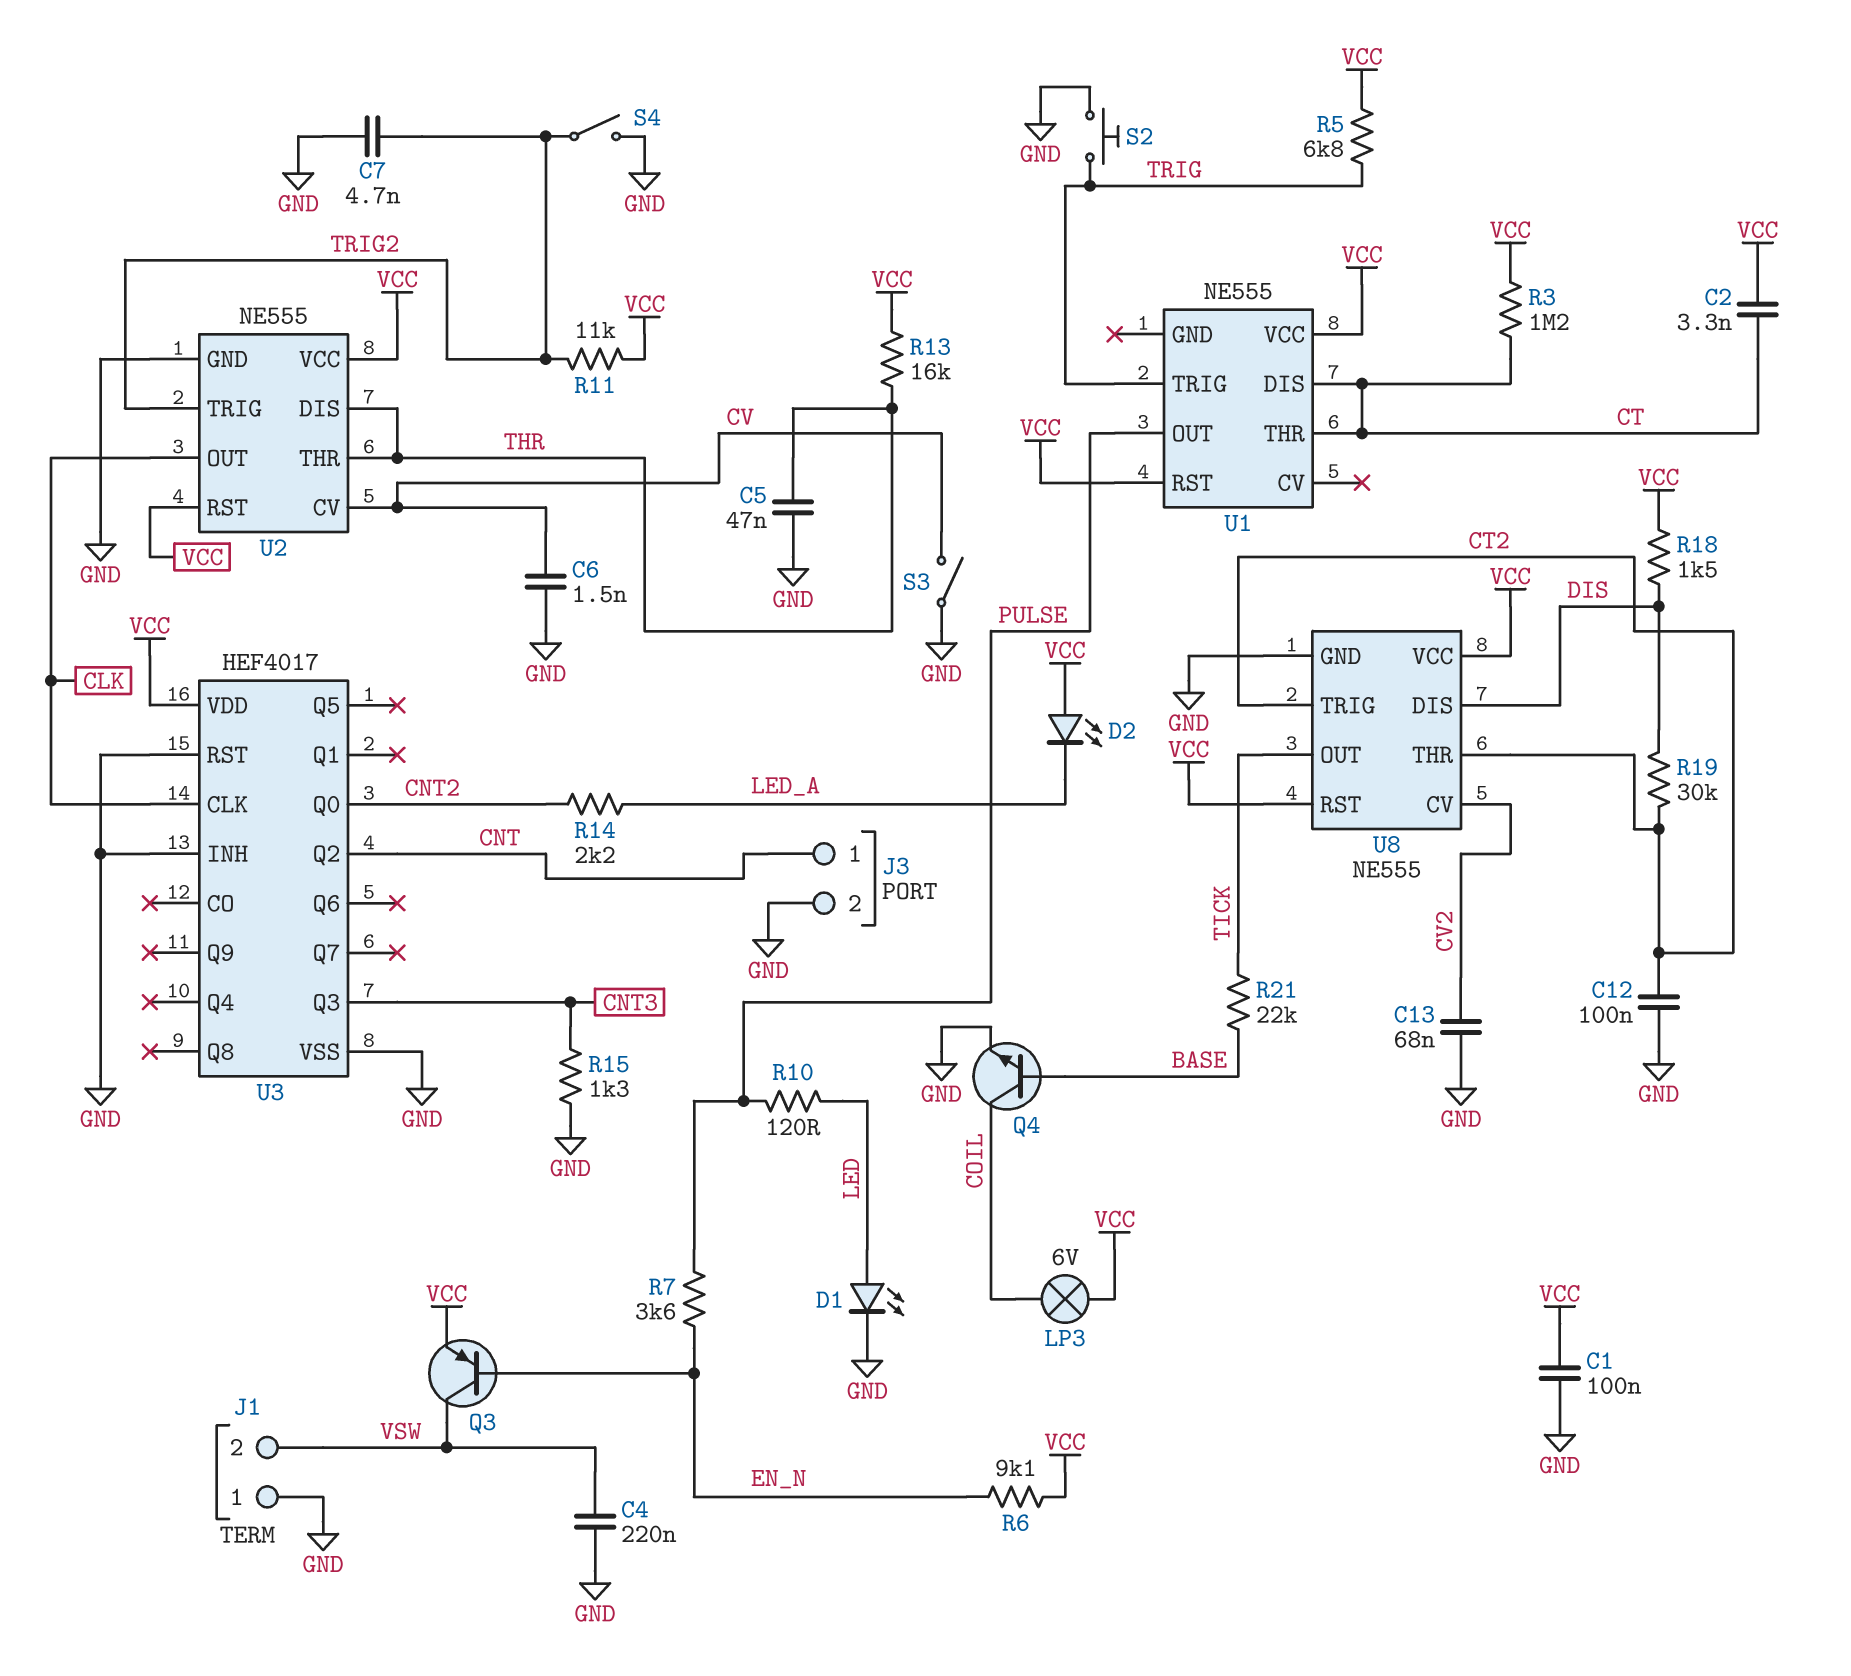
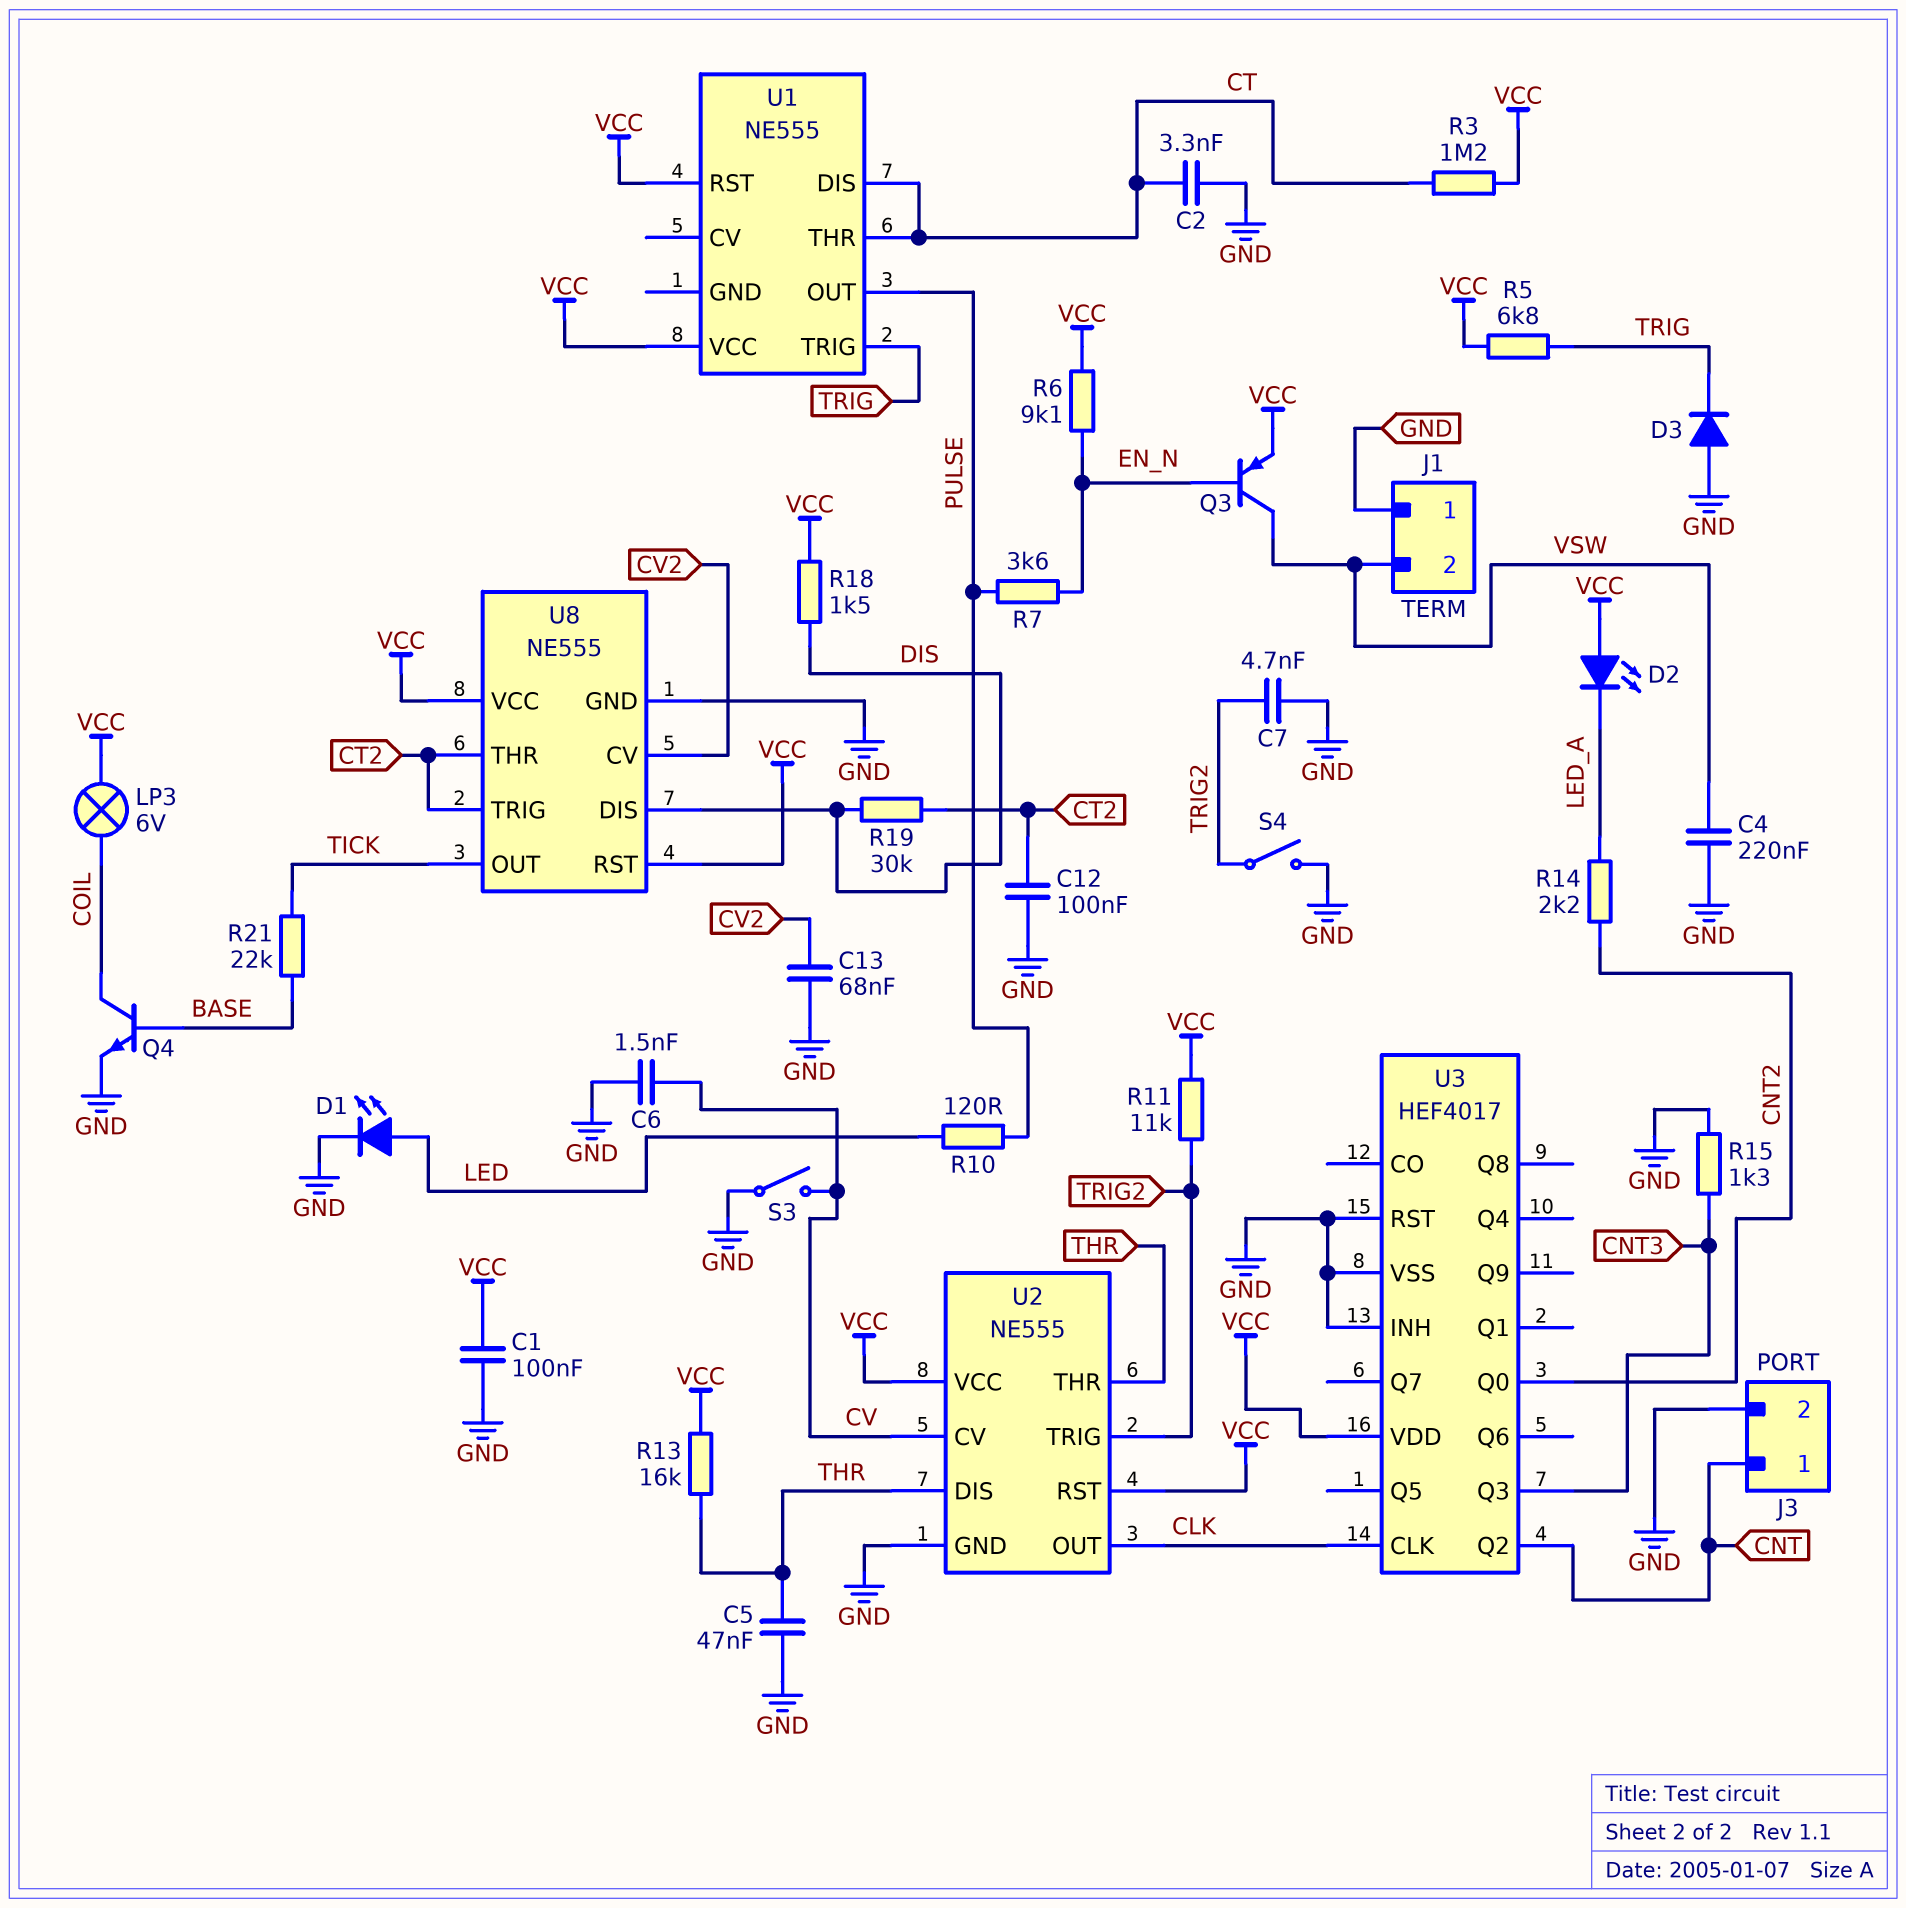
C2: 3.3nF (CT, VCC) -> 3.3nF (CT, GND)
D3: none -> diode (A GND, K TRIG)
S2: button (GND, TRIG) -> none

